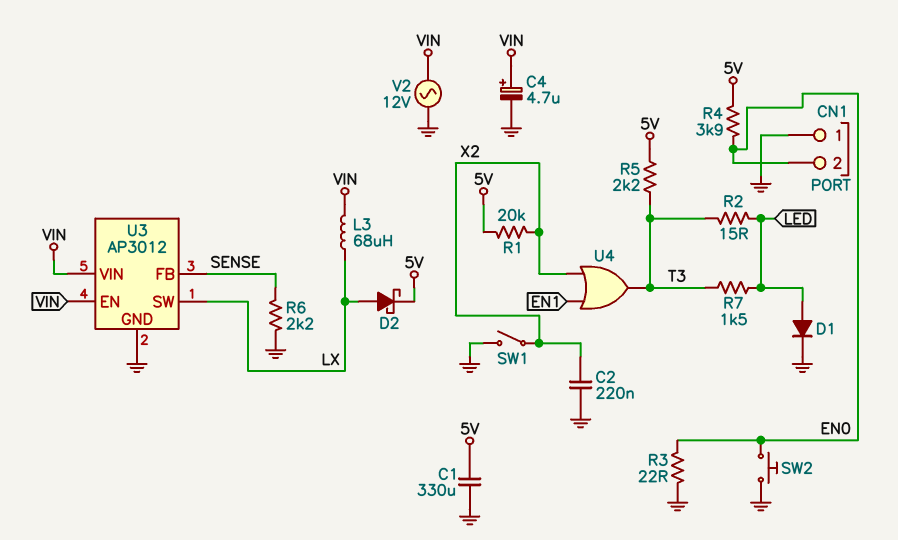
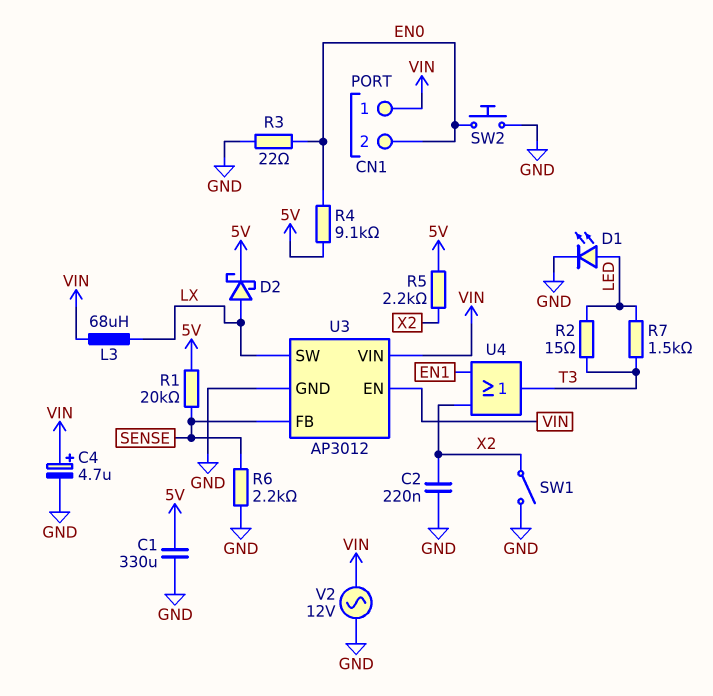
CN1 pin 1: GND -> VIN
D1: diode (A LED, K GND) -> LED (A LED, K GND)
R1: 20k (5V, X2) -> 20k (5V, SENSE)
R4: 3.9k (5V, EN0) -> 9.1k (5V, EN0)
R5: 2.2k (5V, T3) -> 2.2k (5V, X2)

